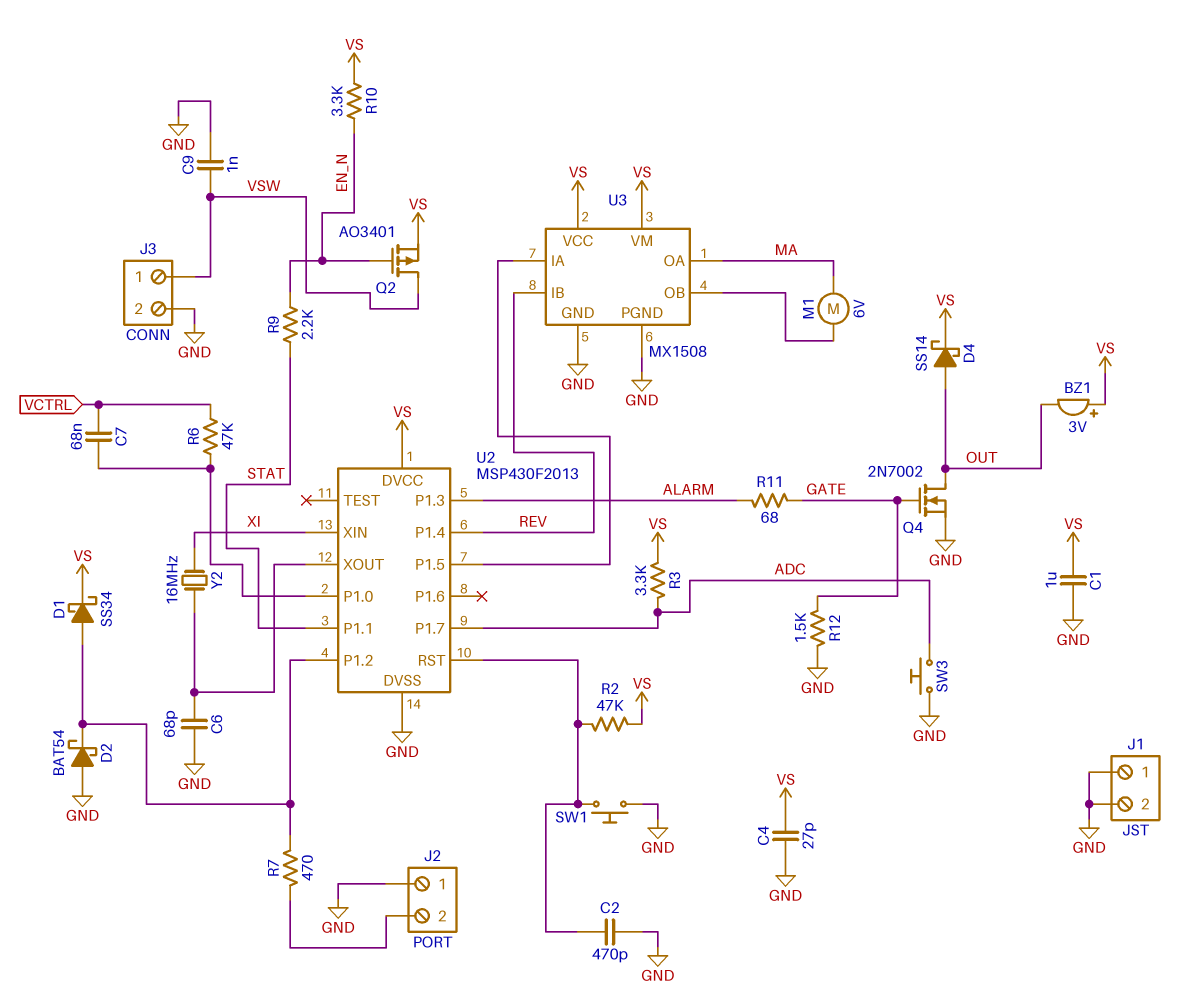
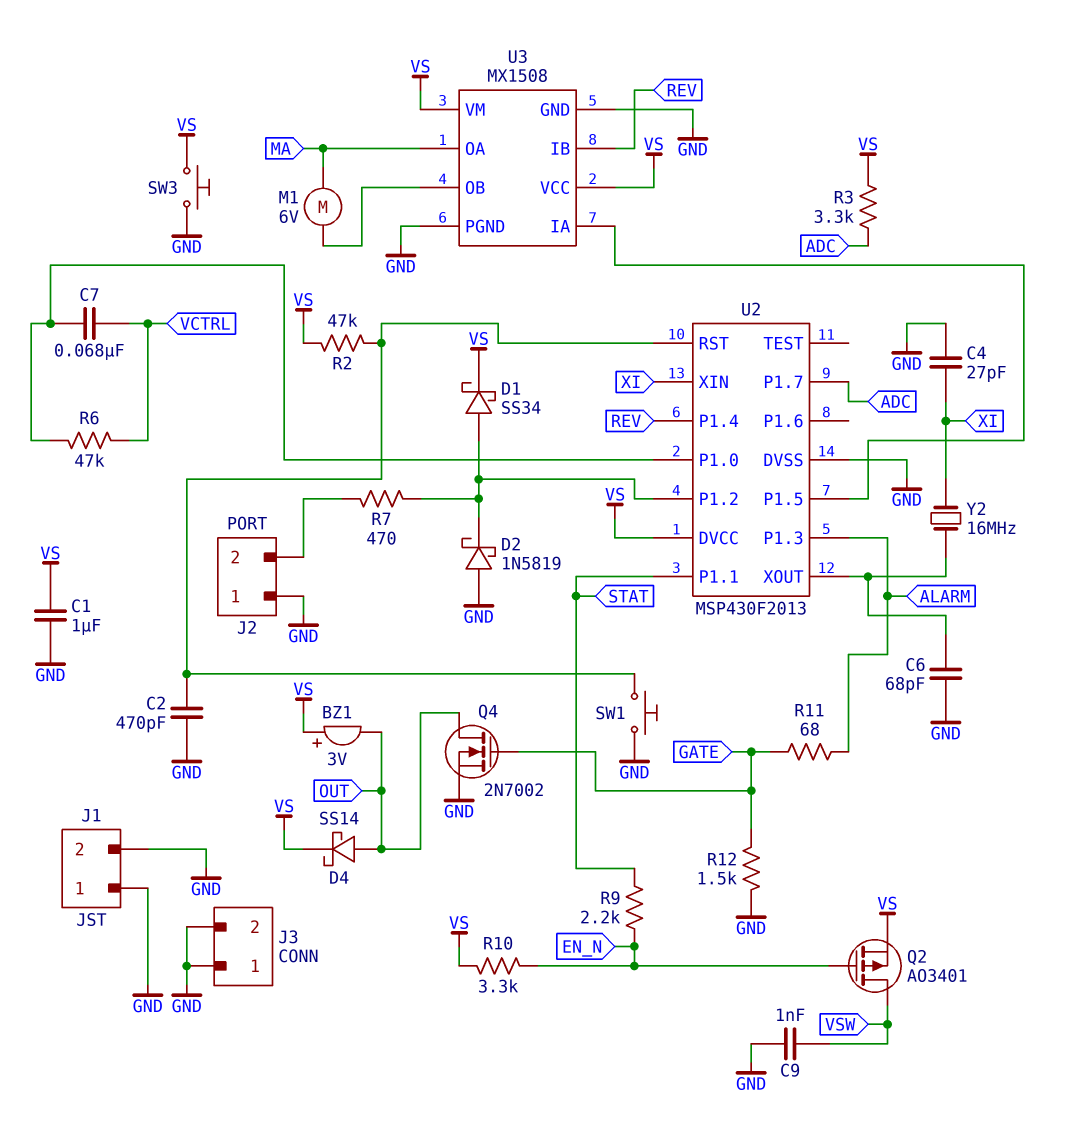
C4: 27pF (GND, VS) -> 27pF (GND, XI)
D2: schottky BAT54 (A GND, K U2/P1.2) -> schottky 1N5819 (A GND, K U2/P1.2)
J3 pin 1: VSW -> GND
SW3: button (ADC, GND) -> button (GND, VS)

